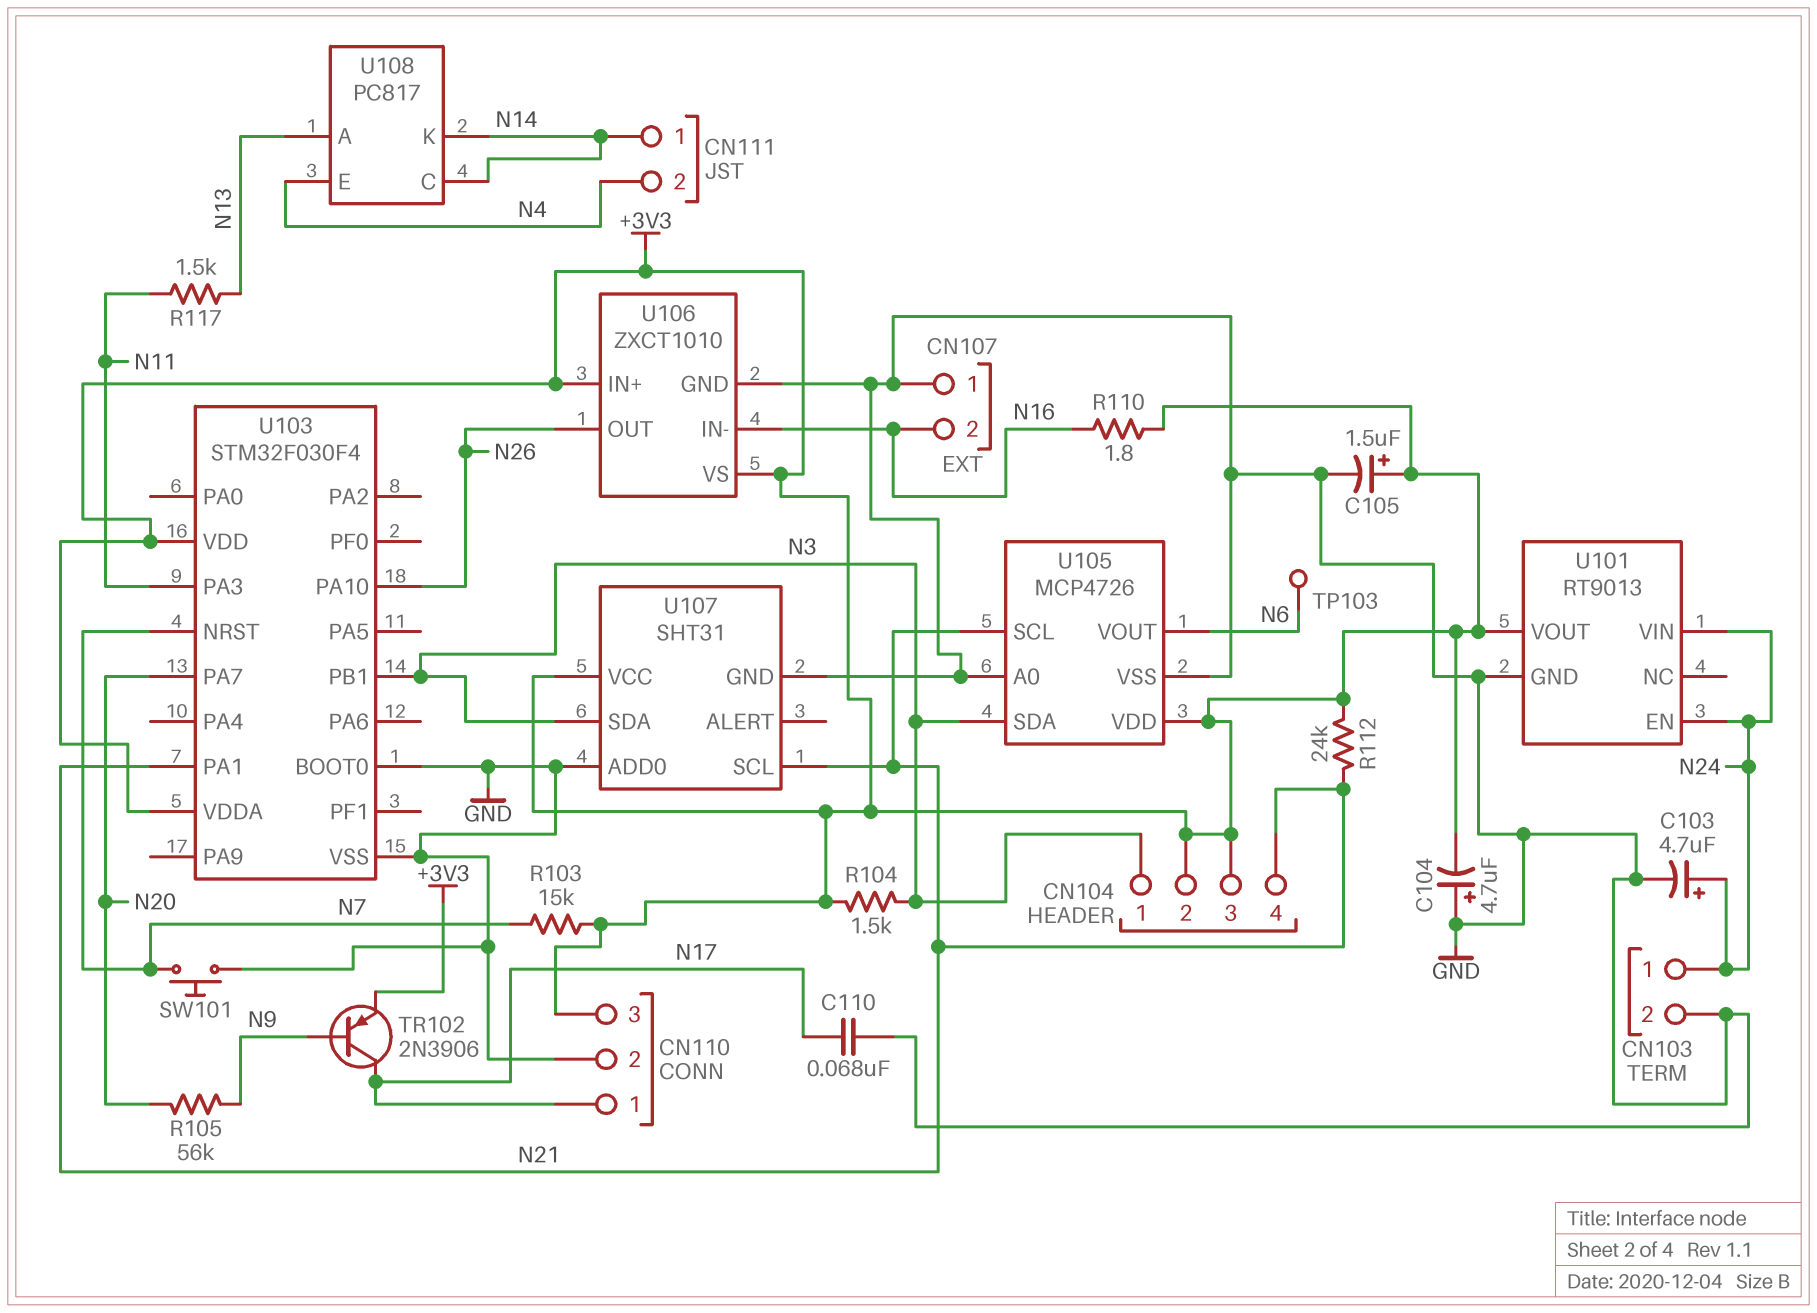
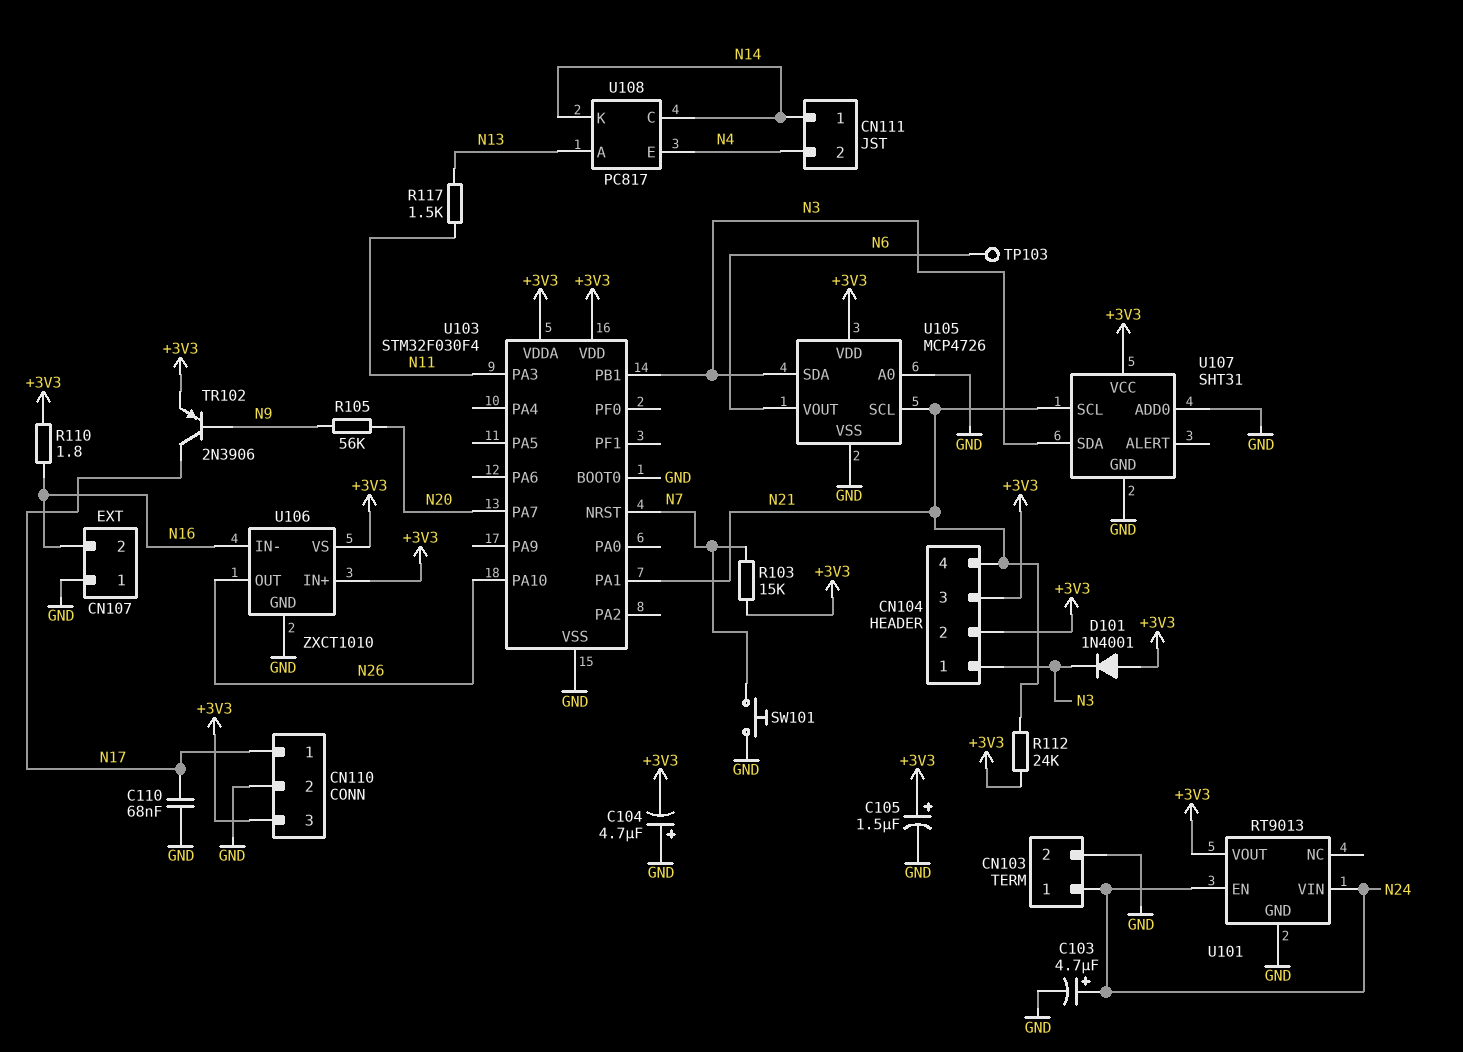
D101: none -> diode 1N4001 (A +3V3, K N3)
R104: 1.5k (+3V3, N3) -> none

